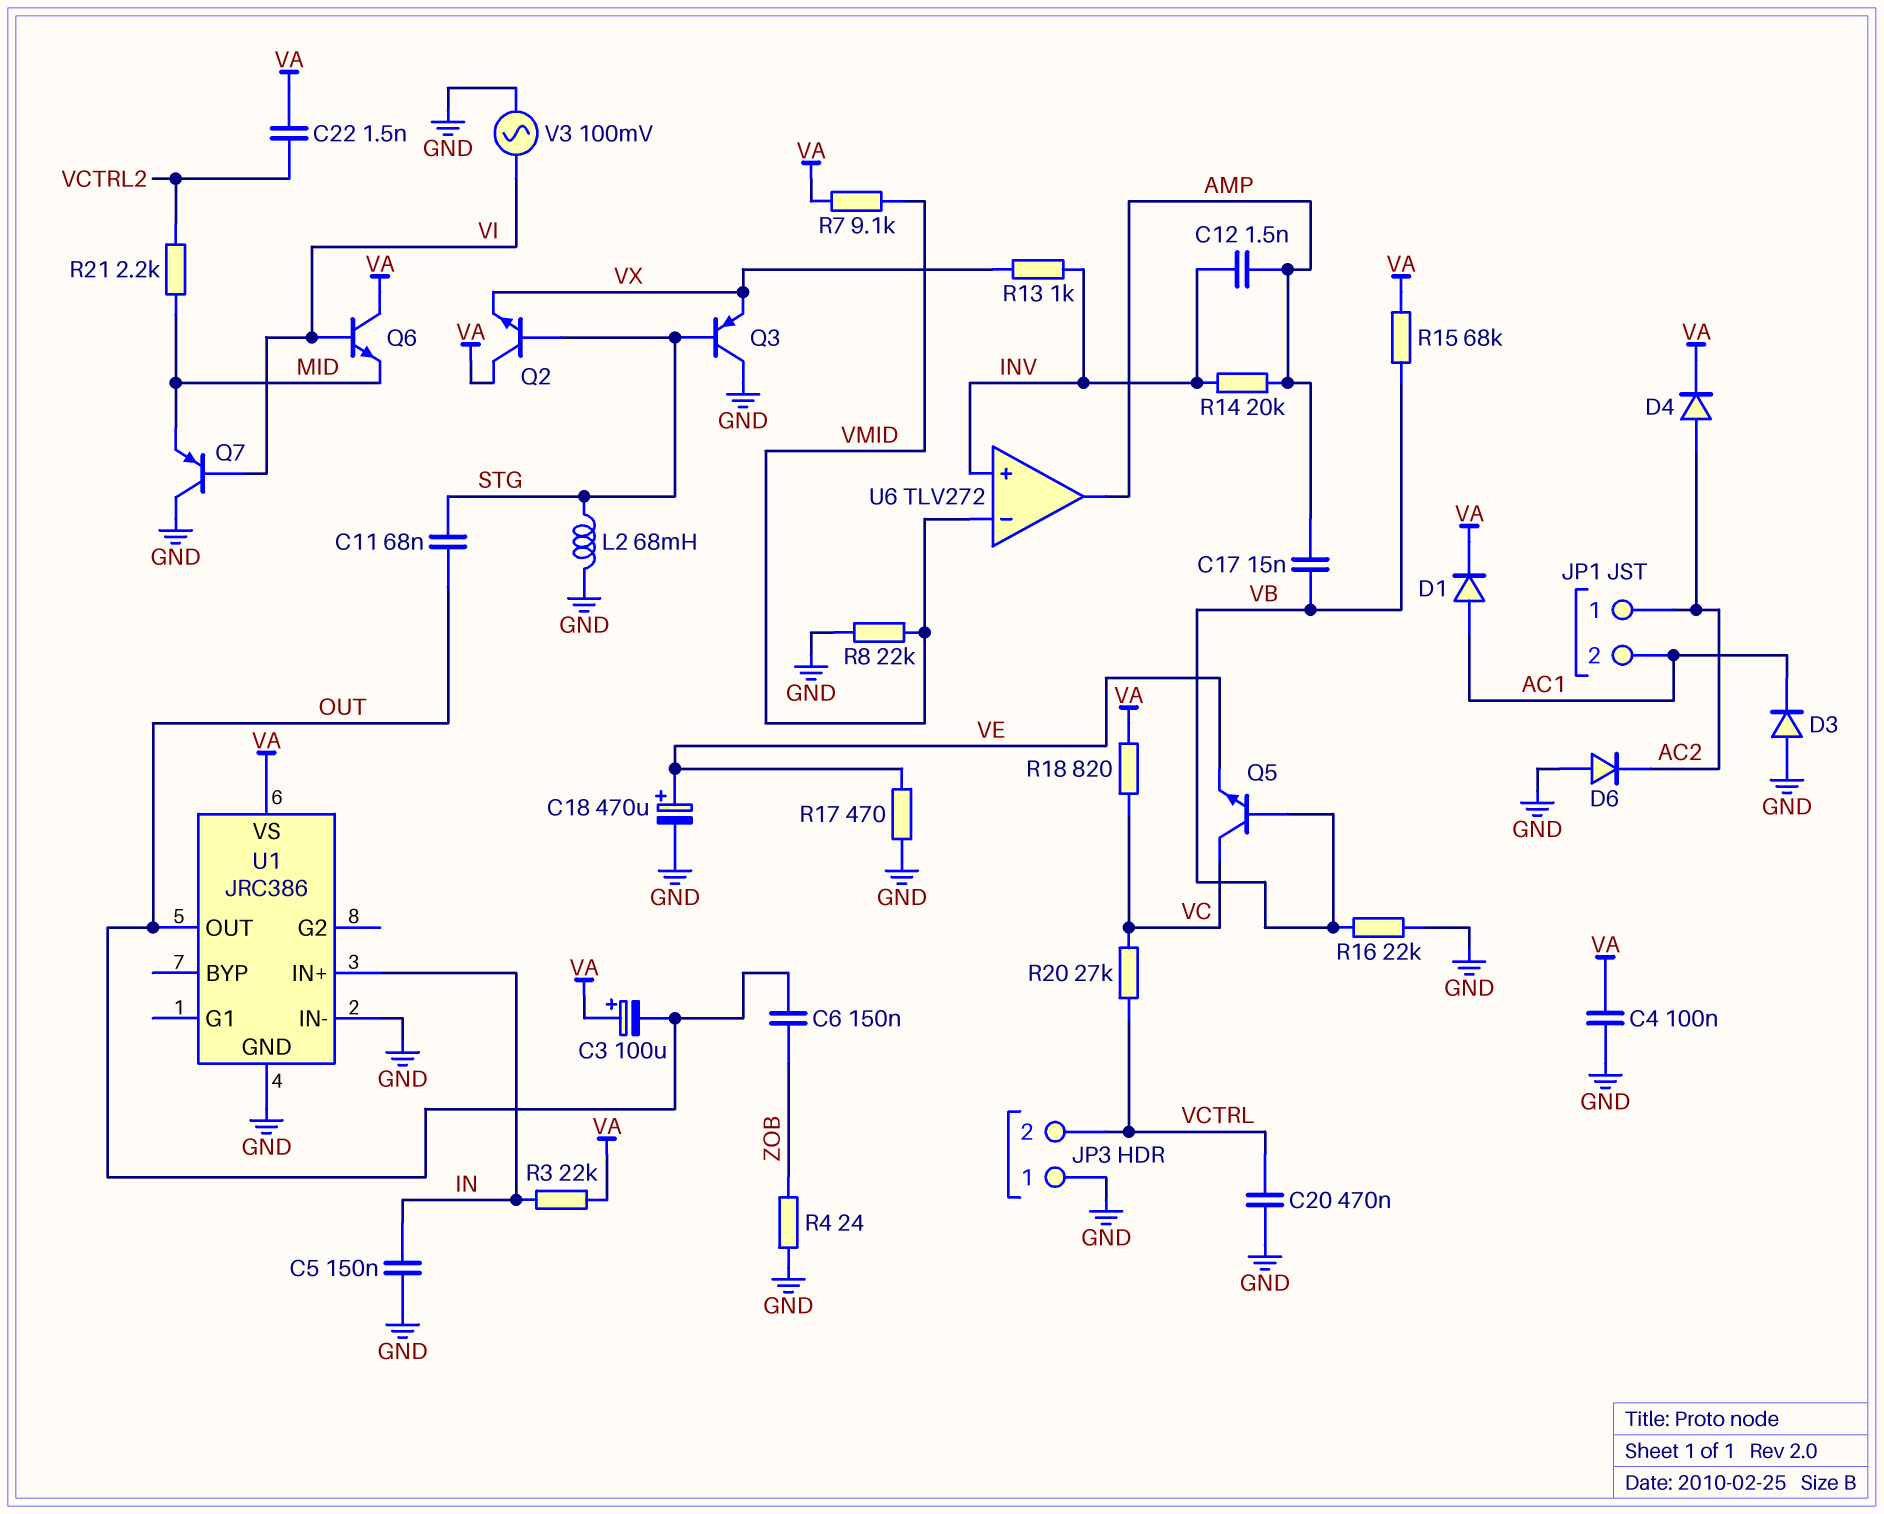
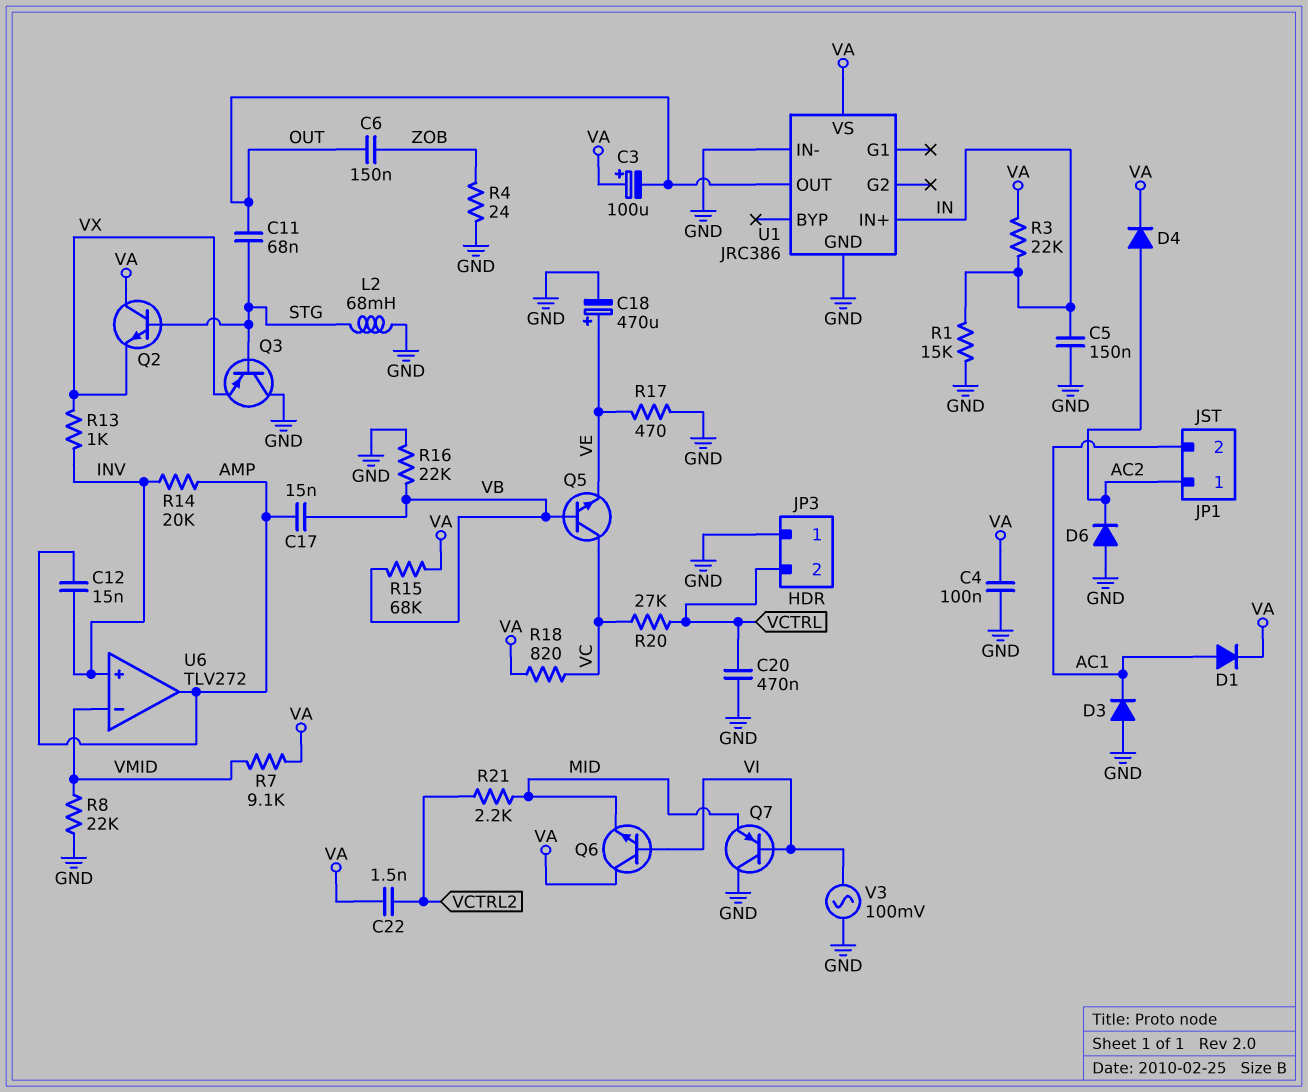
C12: 1.5nF (AMP, INV) -> 15nF (AMP, INV)
R1: none -> 15k (GND, IN)

